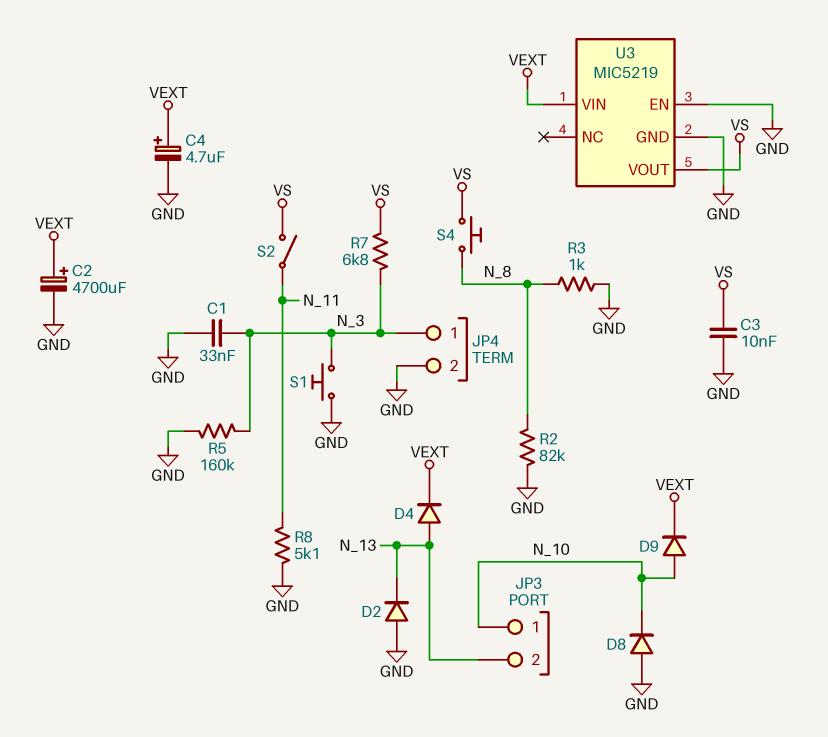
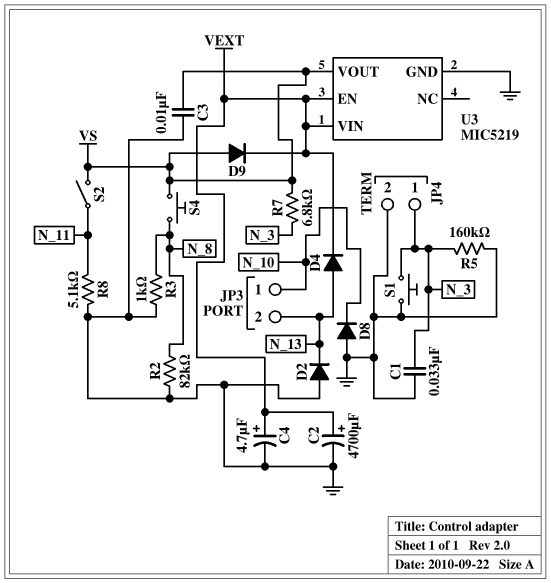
D9: diode (A N_10, K VEXT) -> diode (A VS, K VEXT)
U3 pin EN: GND -> VEXT

